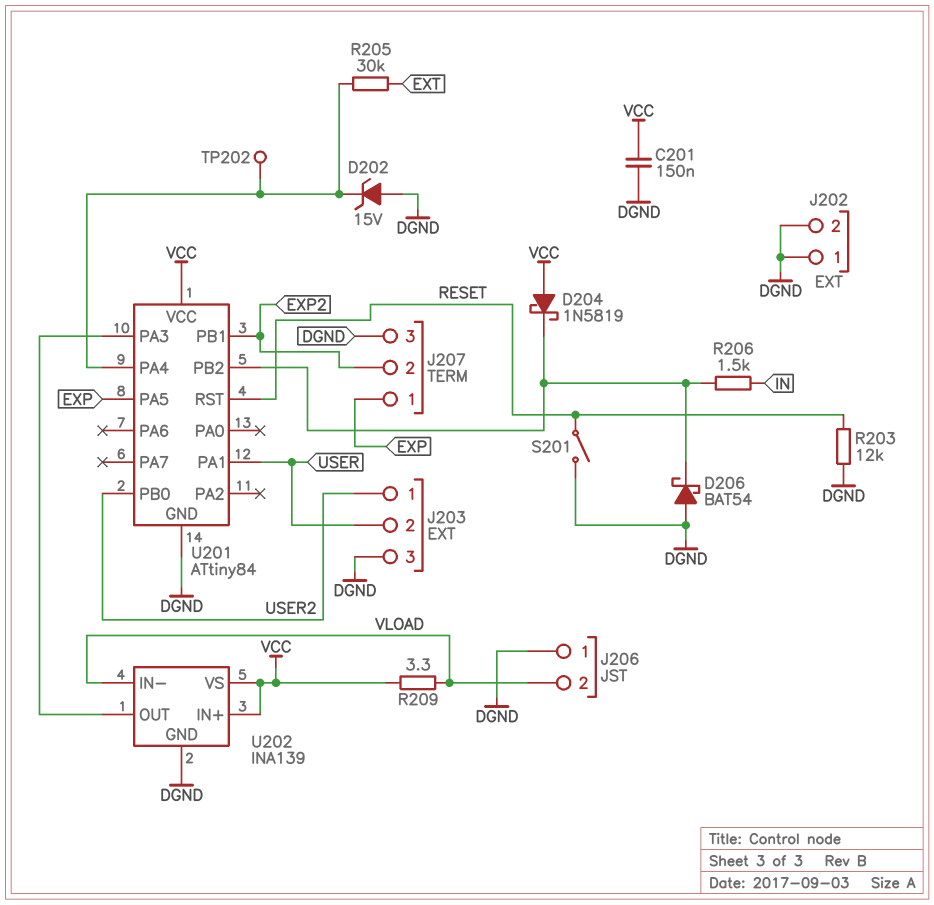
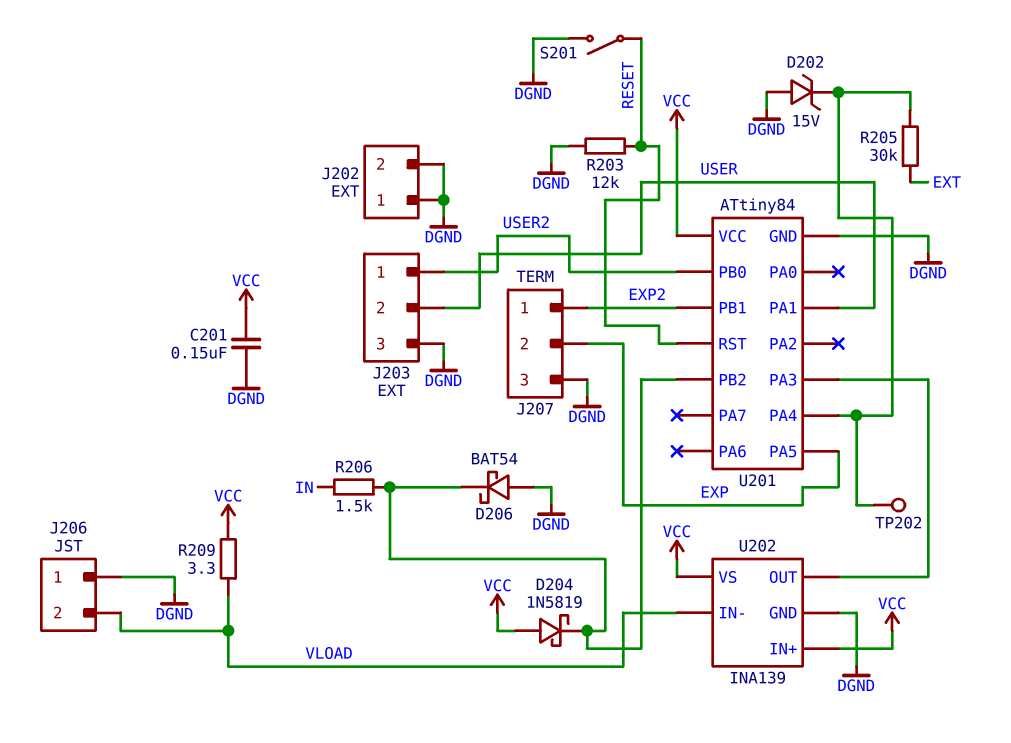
J207 pin 1: EXP -> EXP2
J207 pin 2: EXP2 -> EXP

